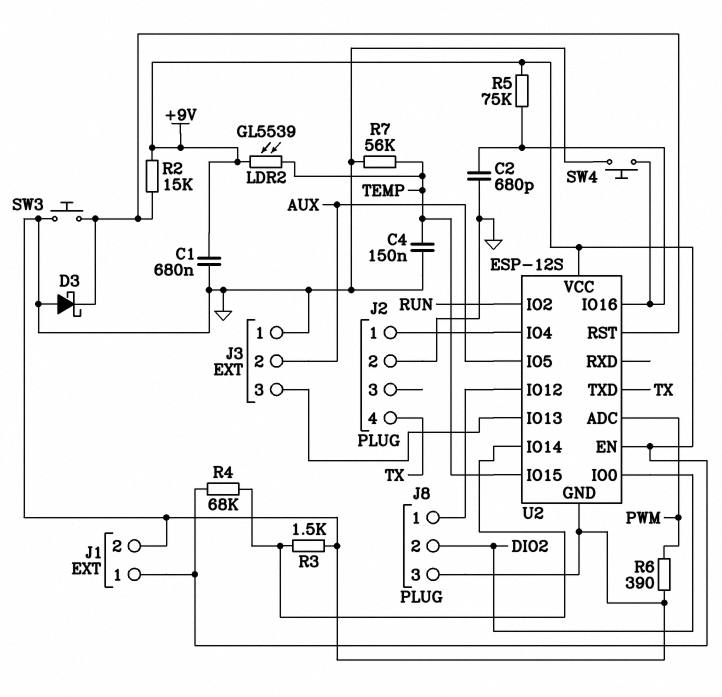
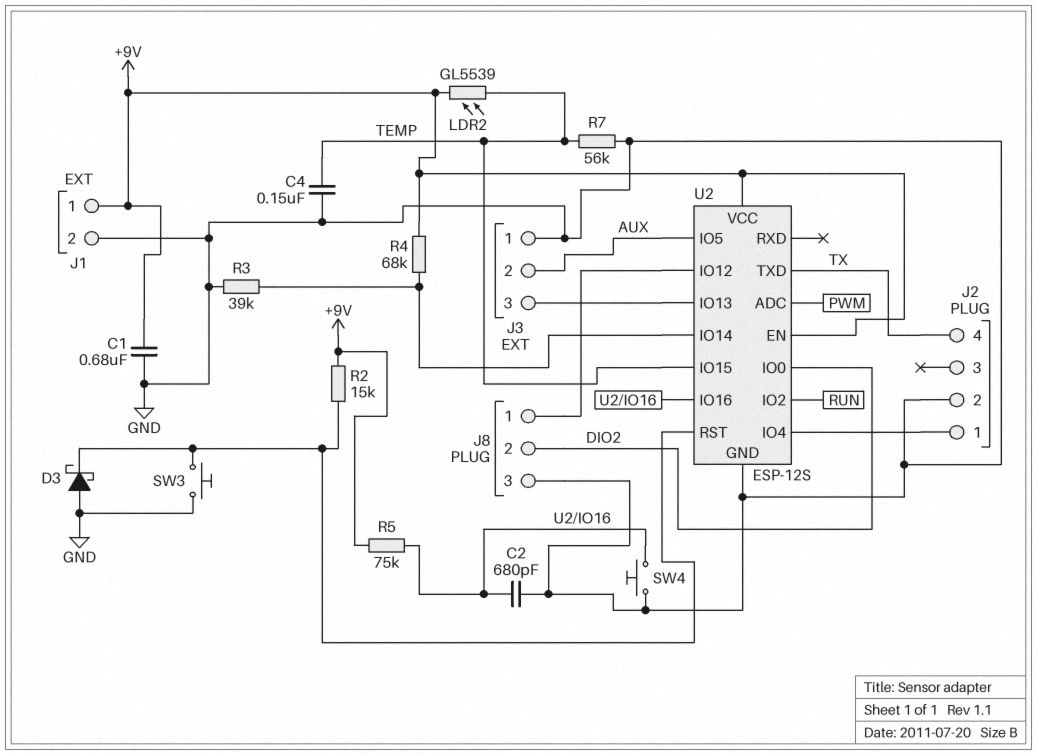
R3: 1.5k (GND, U2/IO14) -> 39k (GND, U2/IO14)
R6: 390 (GND, PWM) -> none

